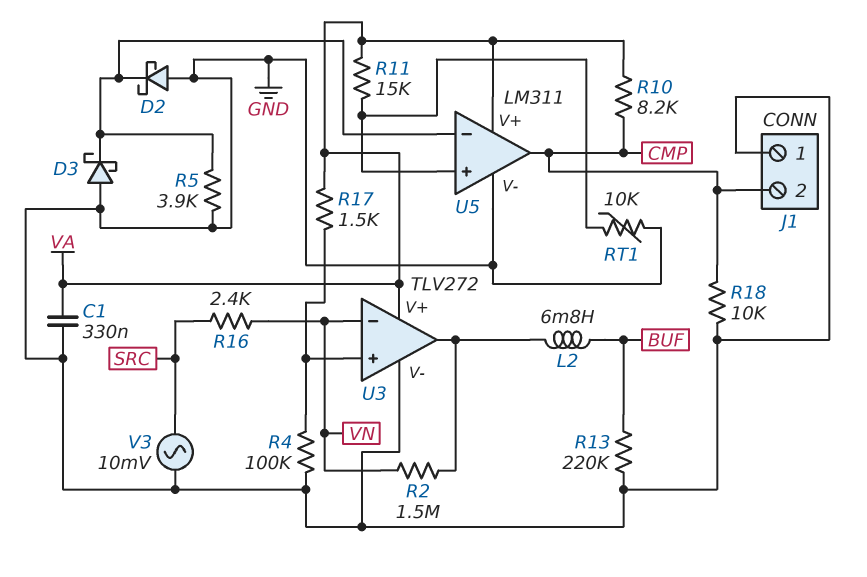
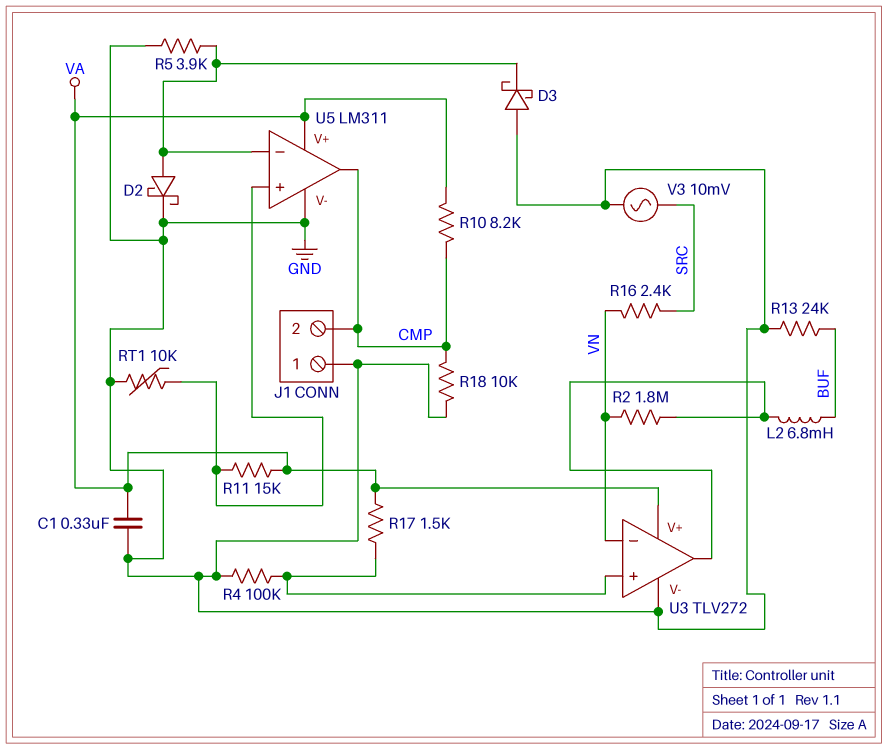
D2: schottky (A GND, K U5/in-) -> schottky (A U5/in-, K GND)
R2: 1.5M (U3/out, VN) -> 1.8M (U3/out, VN)
R13: 220k (BUF, GND) -> 24k (BUF, GND)

